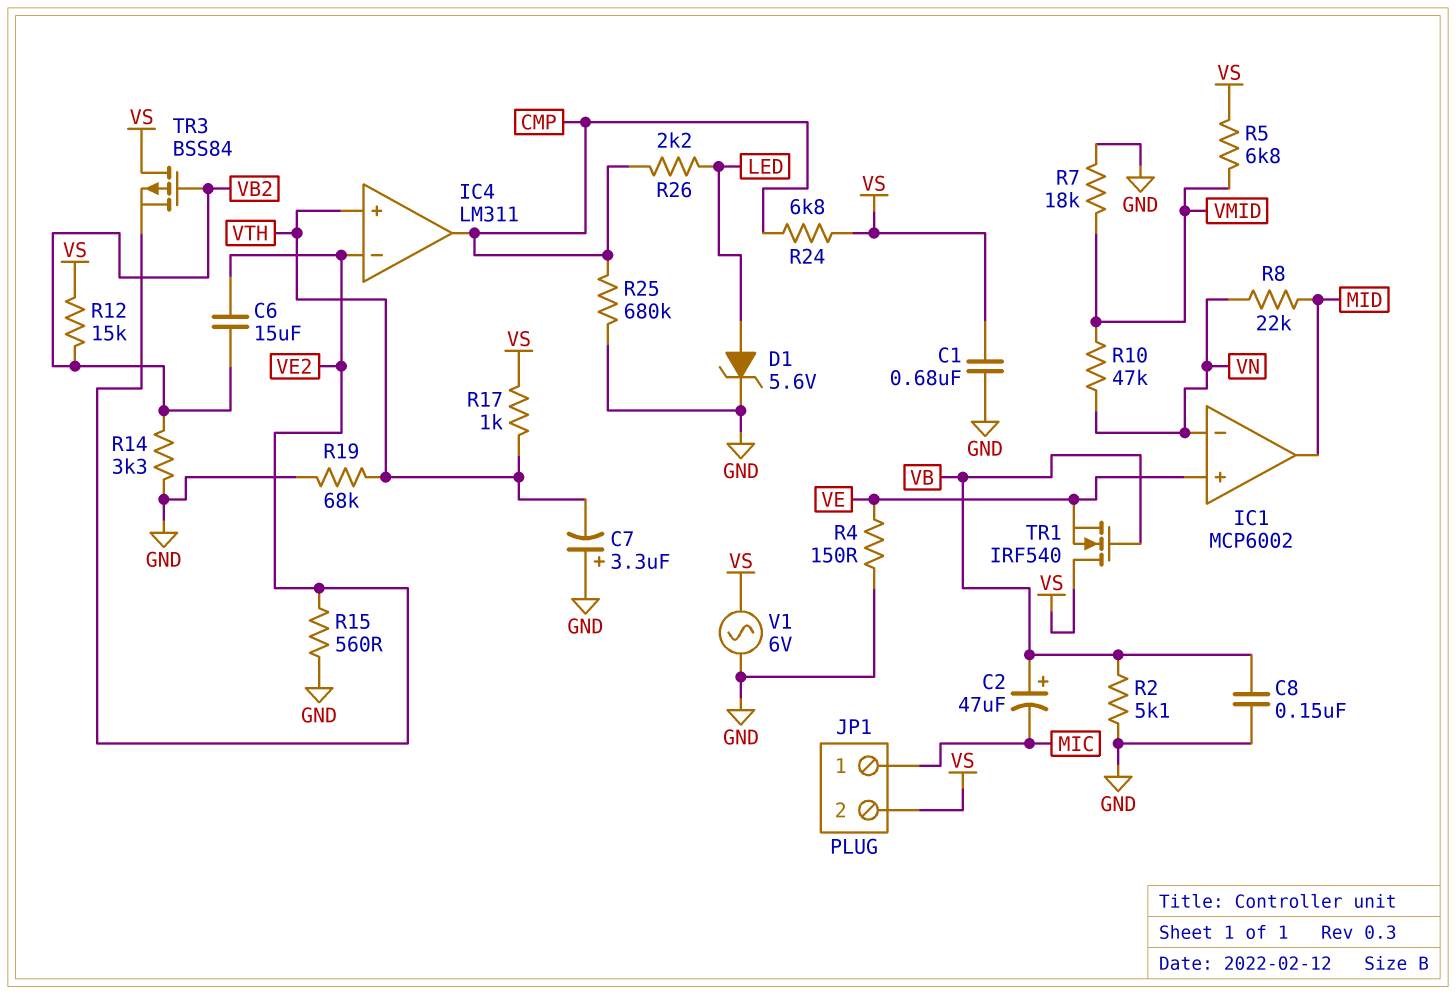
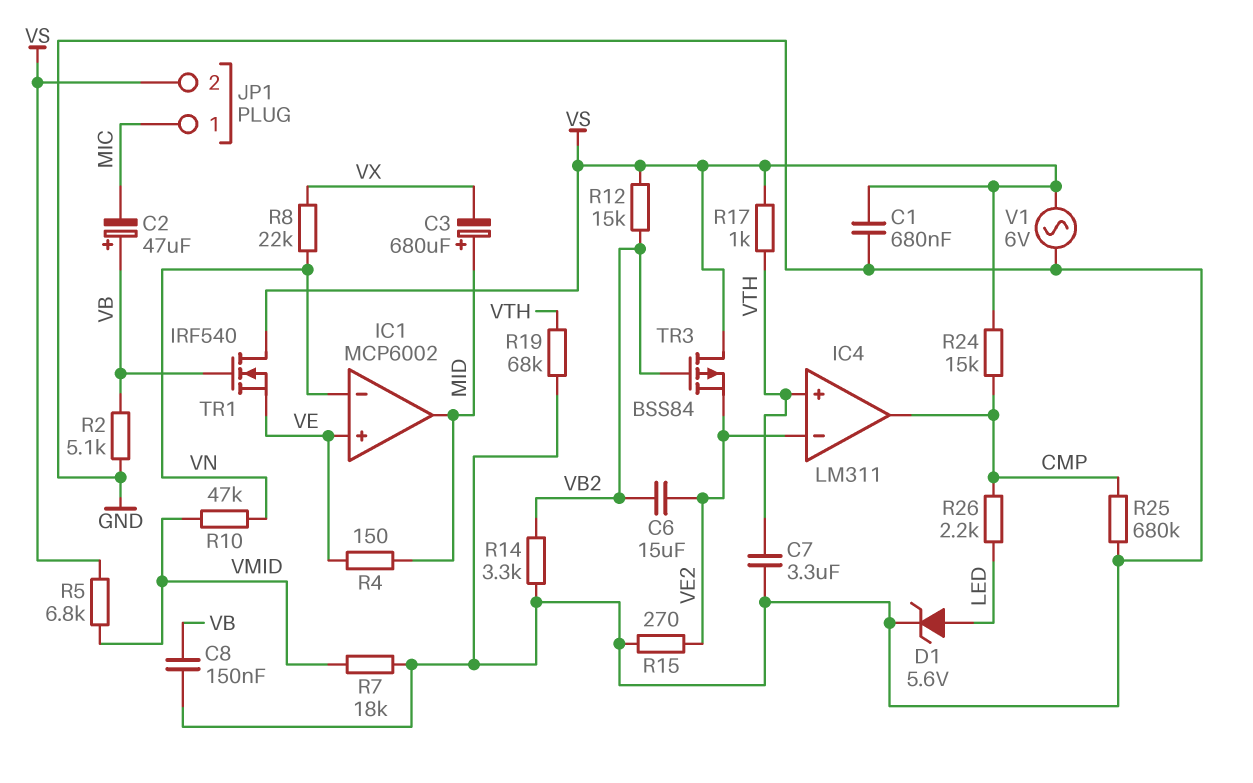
C3: none -> 680uF (plus MID, minus VX)
C7: 3.3uF (plus GND, minus VTH) -> 3.3uF (GND, VTH)
R4: 150 (GND, VE) -> 150 (MID, VE)
R8: 22k (MID, VN) -> 22k (VN, VX)
R15: 560 (GND, VE2) -> 270 (GND, VE2)
R24: 6.8k (CMP, VS) -> 15k (CMP, VS)

